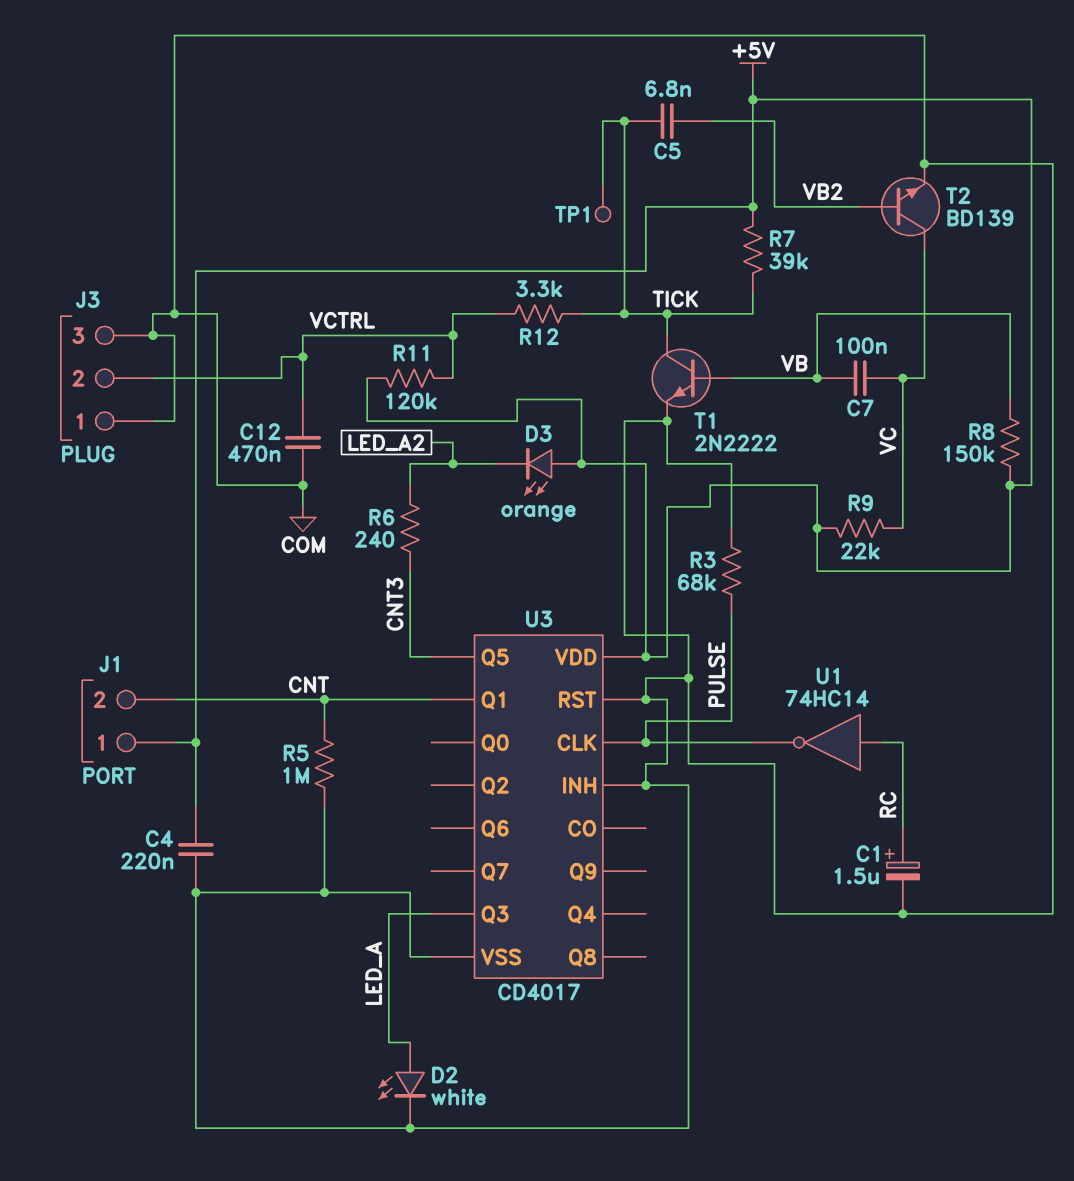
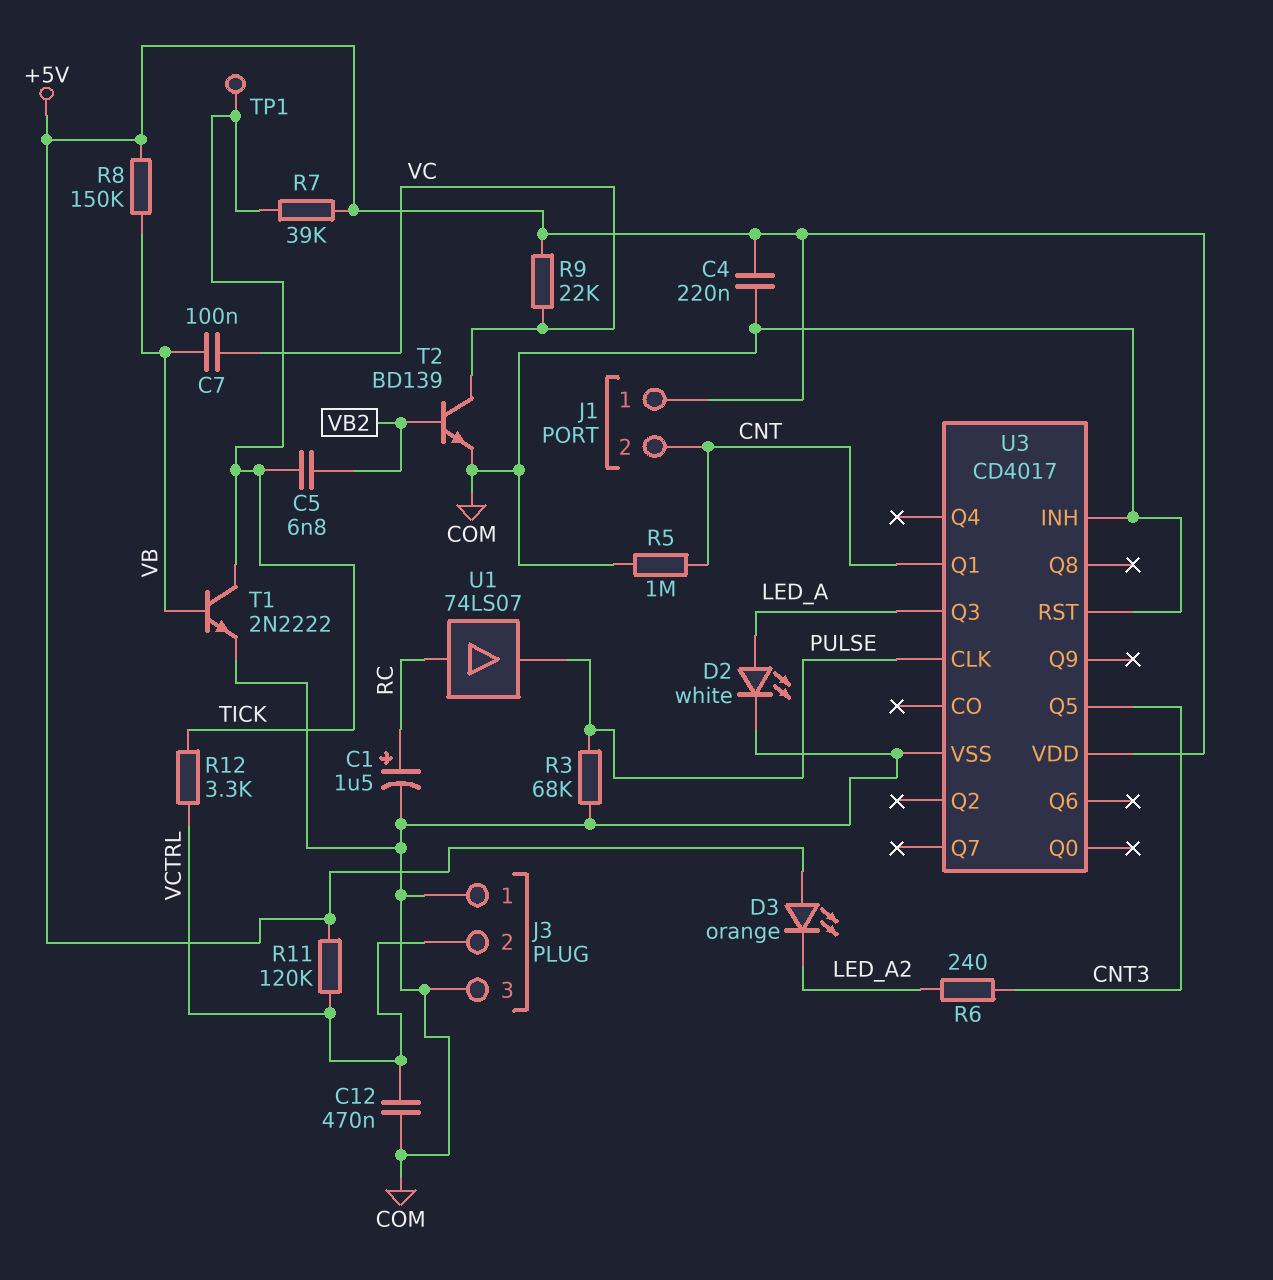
U1: NOT 74HC14 (in RC, out PULSE) -> buffer 74LS07 (in RC, out PULSE)

